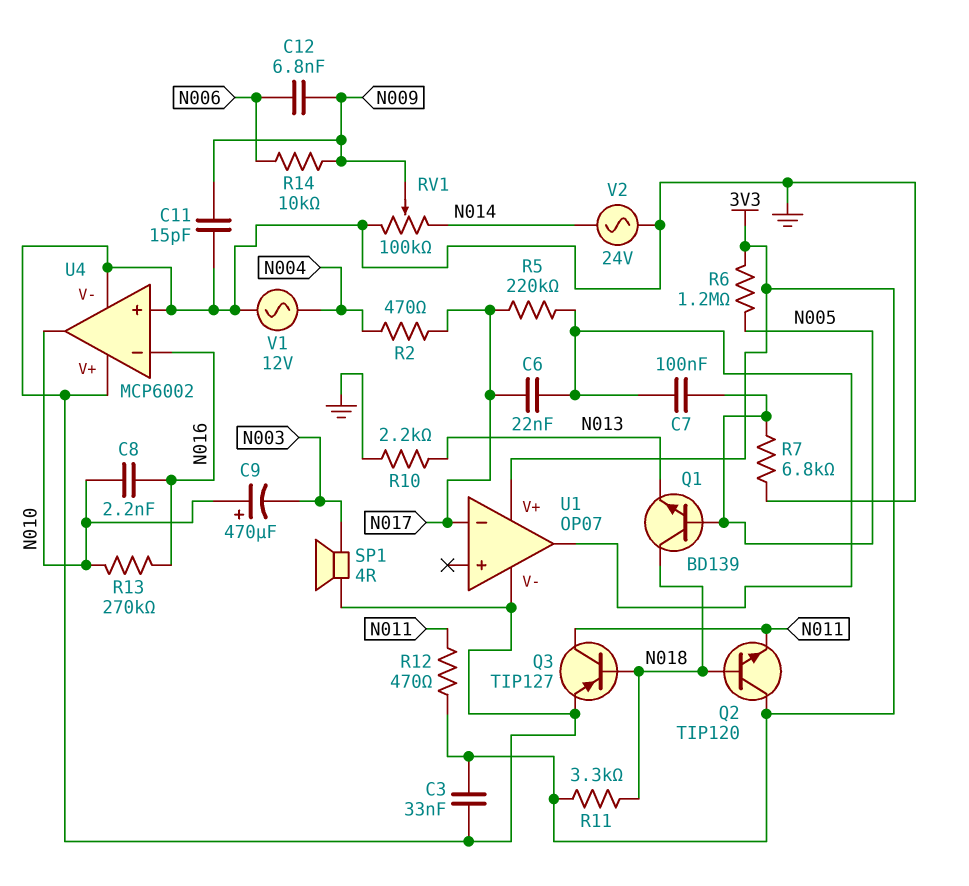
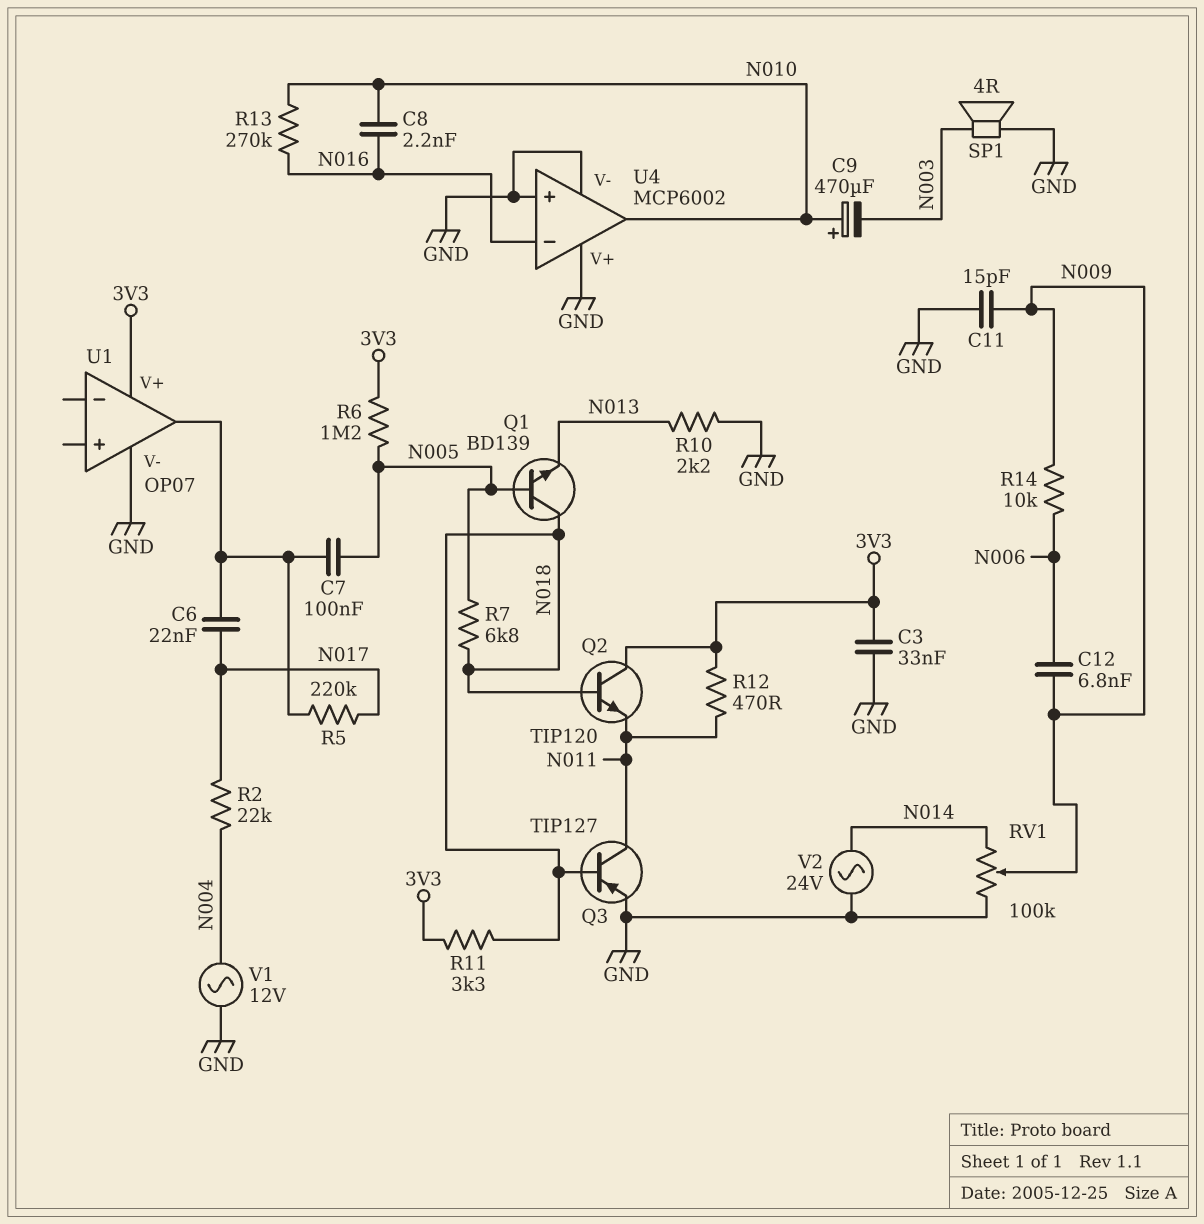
R2: 470 (N004, N017) -> 22k (N004, N017)
R7: 6.8k (GND, N005) -> 6.8k (N005, N018)
U1 pin in-: N017 -> none

